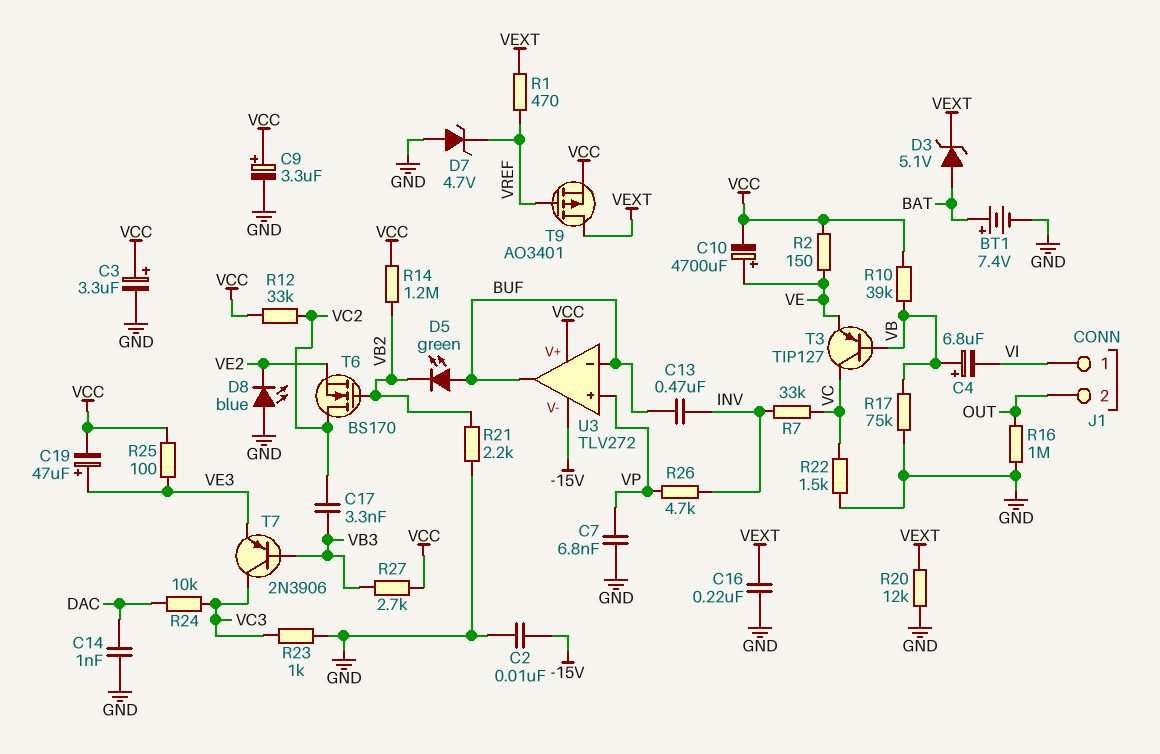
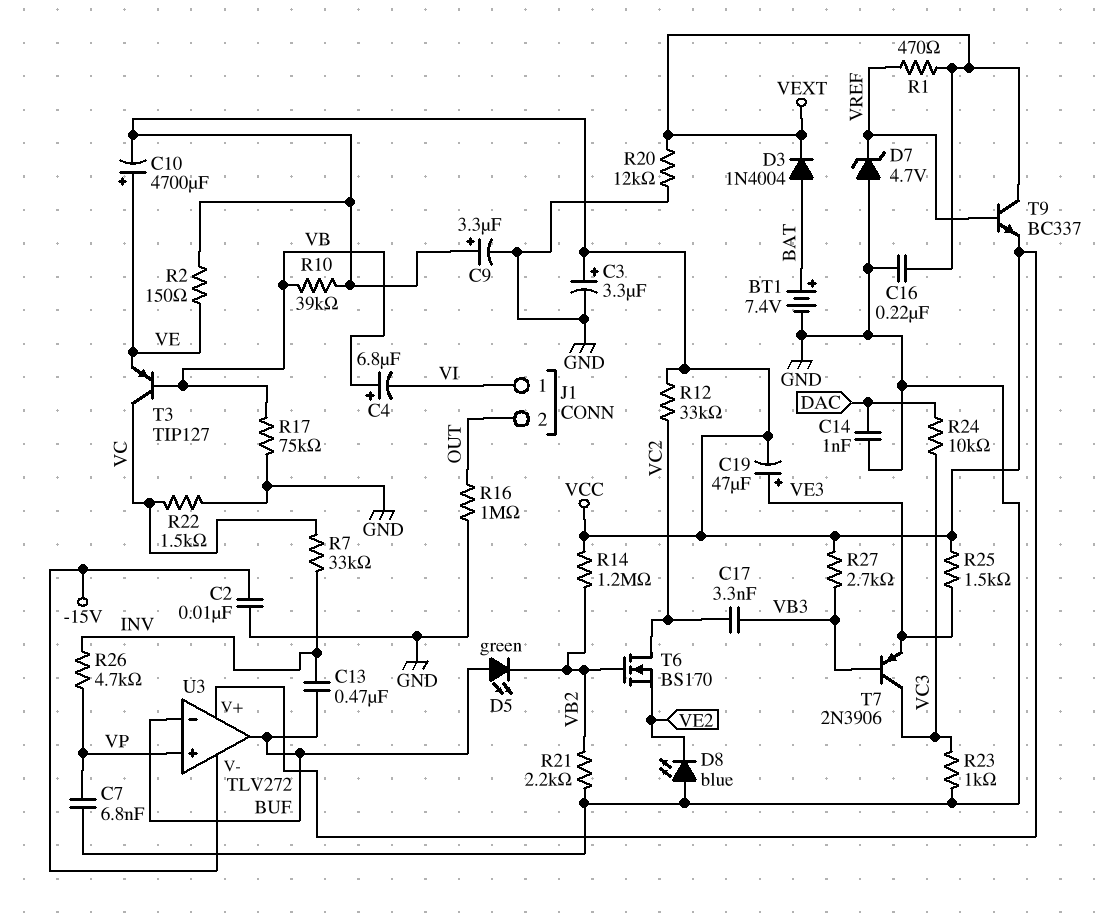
D3: zener 5.1V (A BAT, K VEXT) -> diode 1N4004 (A BAT, K VEXT)
R25: 100 (VCC, VE3) -> 1.5k (VCC, VE3)
T9: PMOS AO3401 (G VREF, D VEXT, S VCC) -> NPN BC337 (B VREF, C VEXT, E VCC)

